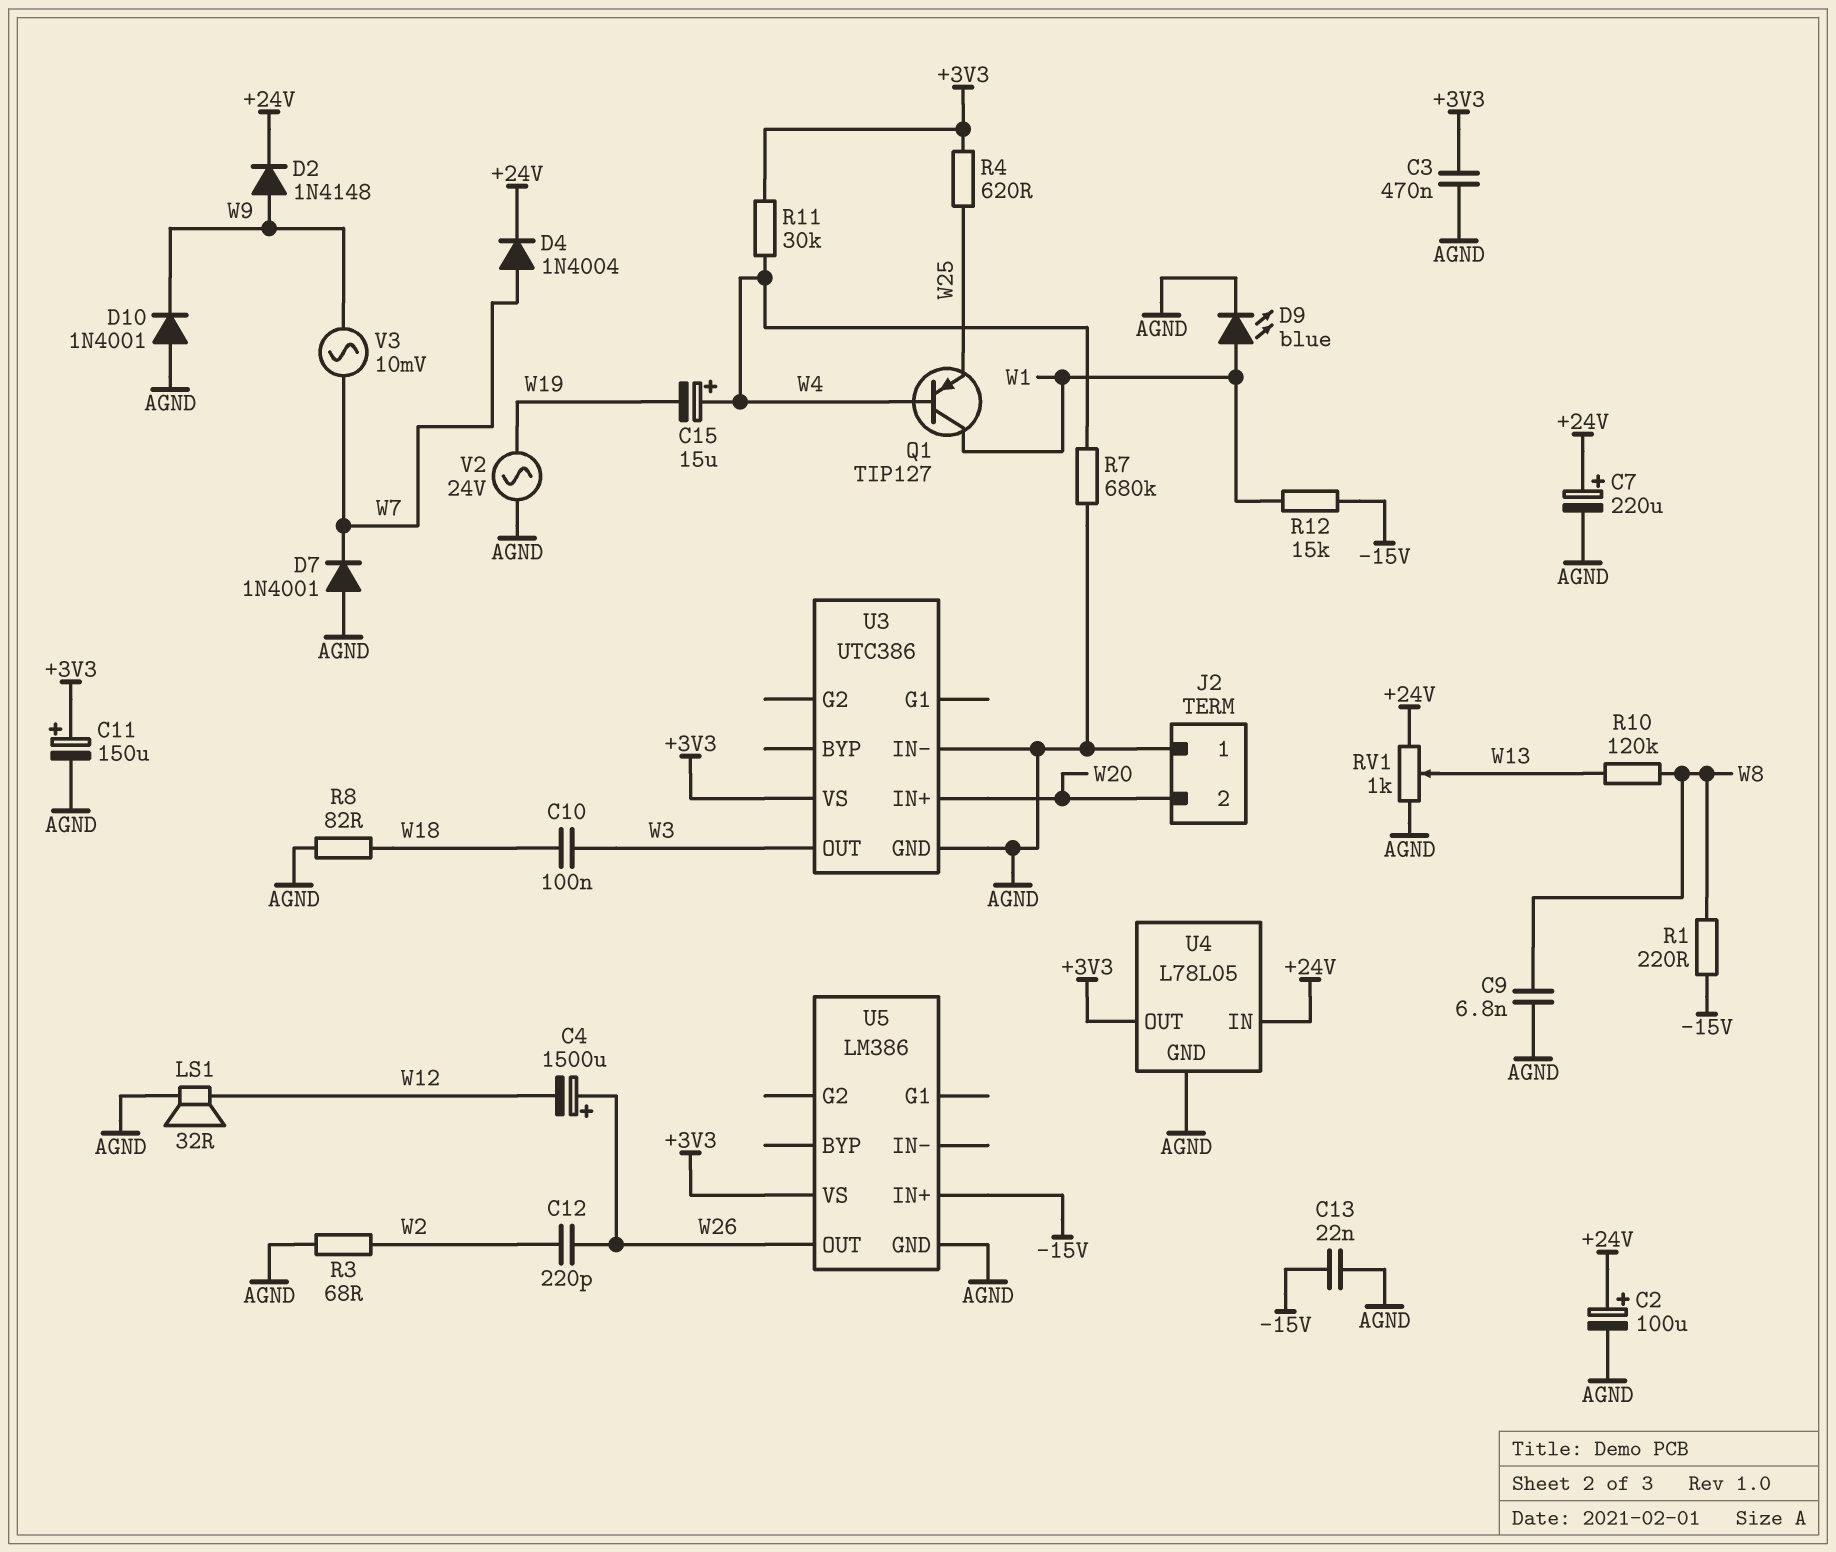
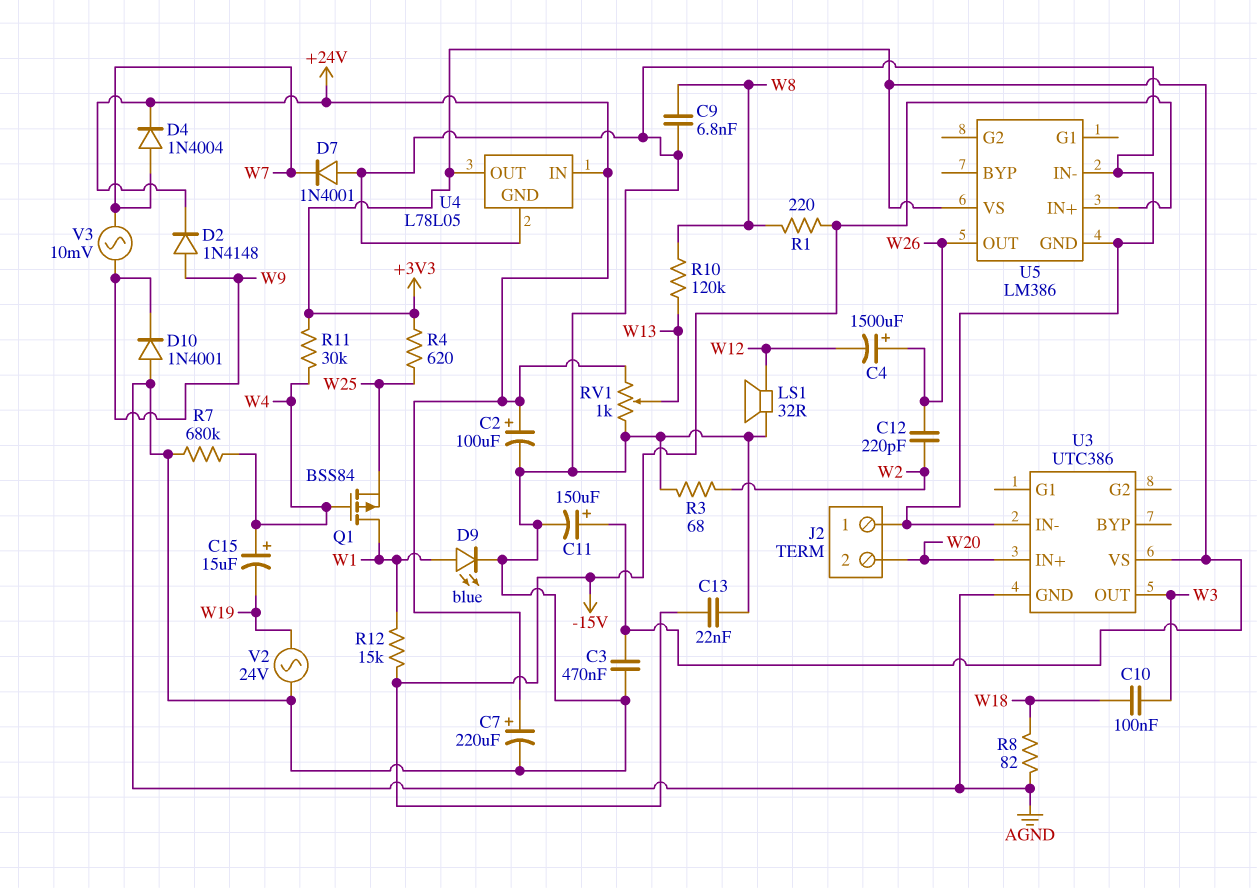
Q1: PNP TIP127 (B W4, C W1, E W25) -> PMOS BSS84 (G W4, D W1, S W25)
U5 pin IN-: none -> AGND

